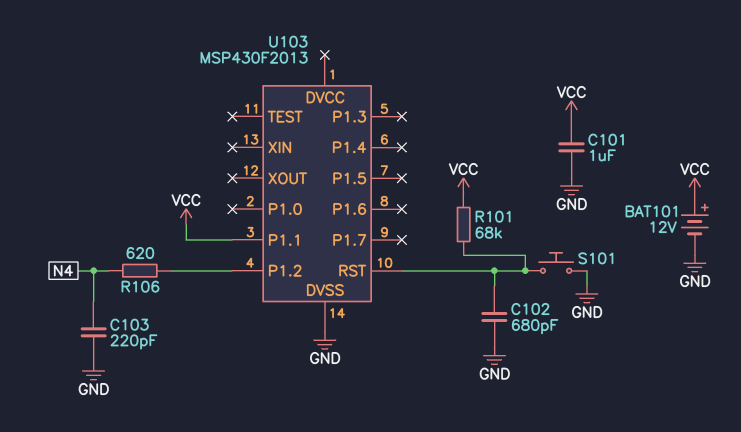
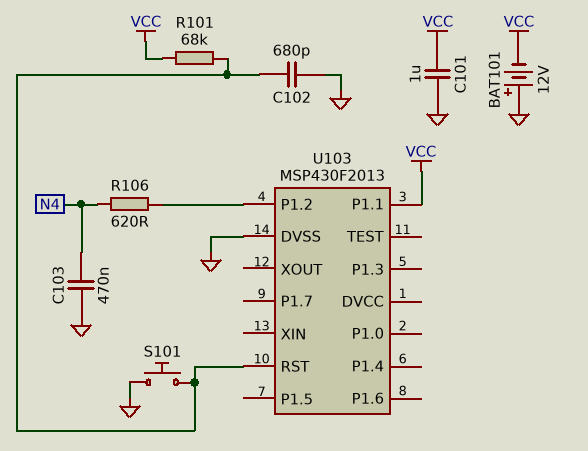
BAT101: 12V (plus VCC, minus GND) -> 12V (plus GND, minus VCC)
C103: 220pF (GND, N4) -> 470nF (GND, N4)

